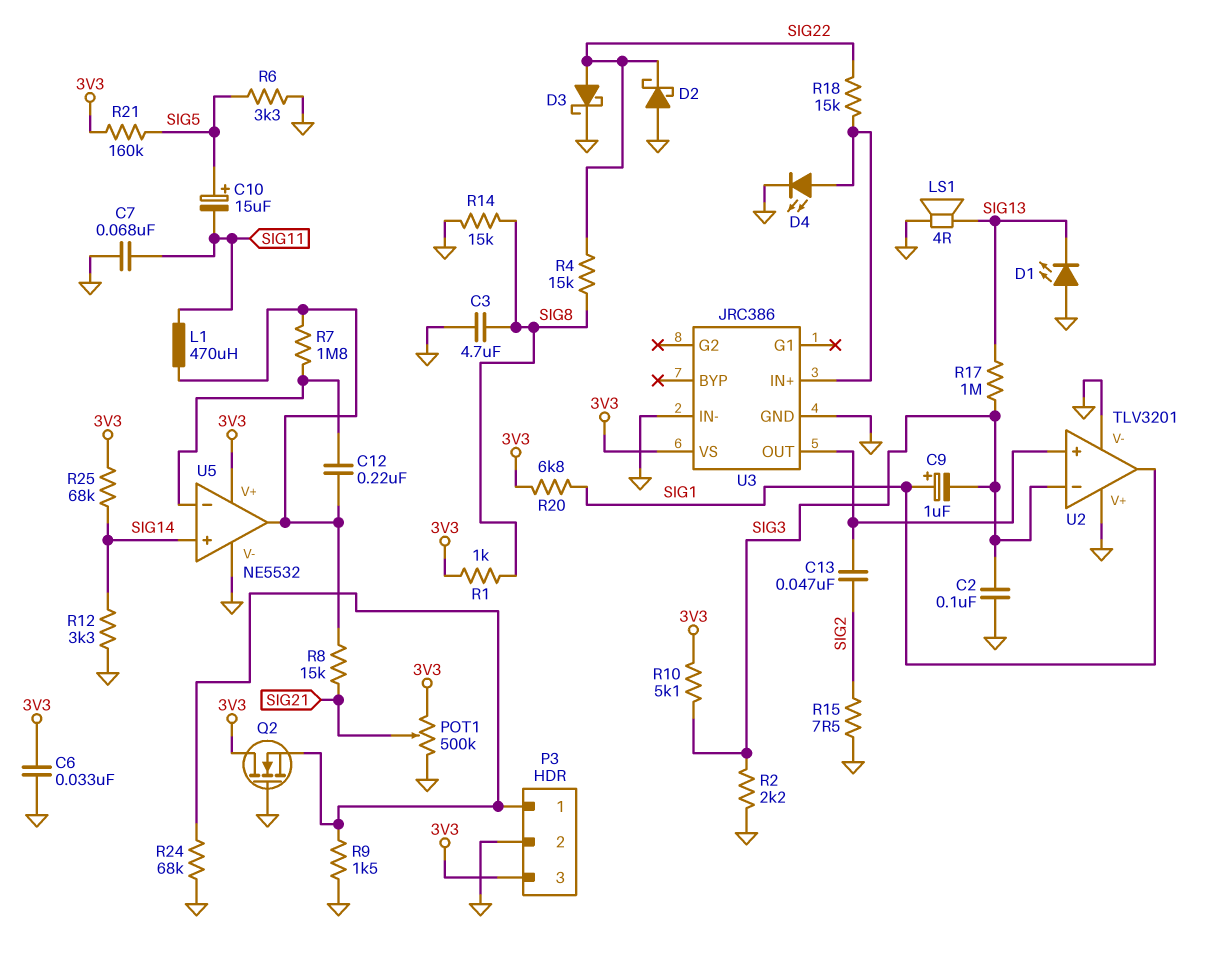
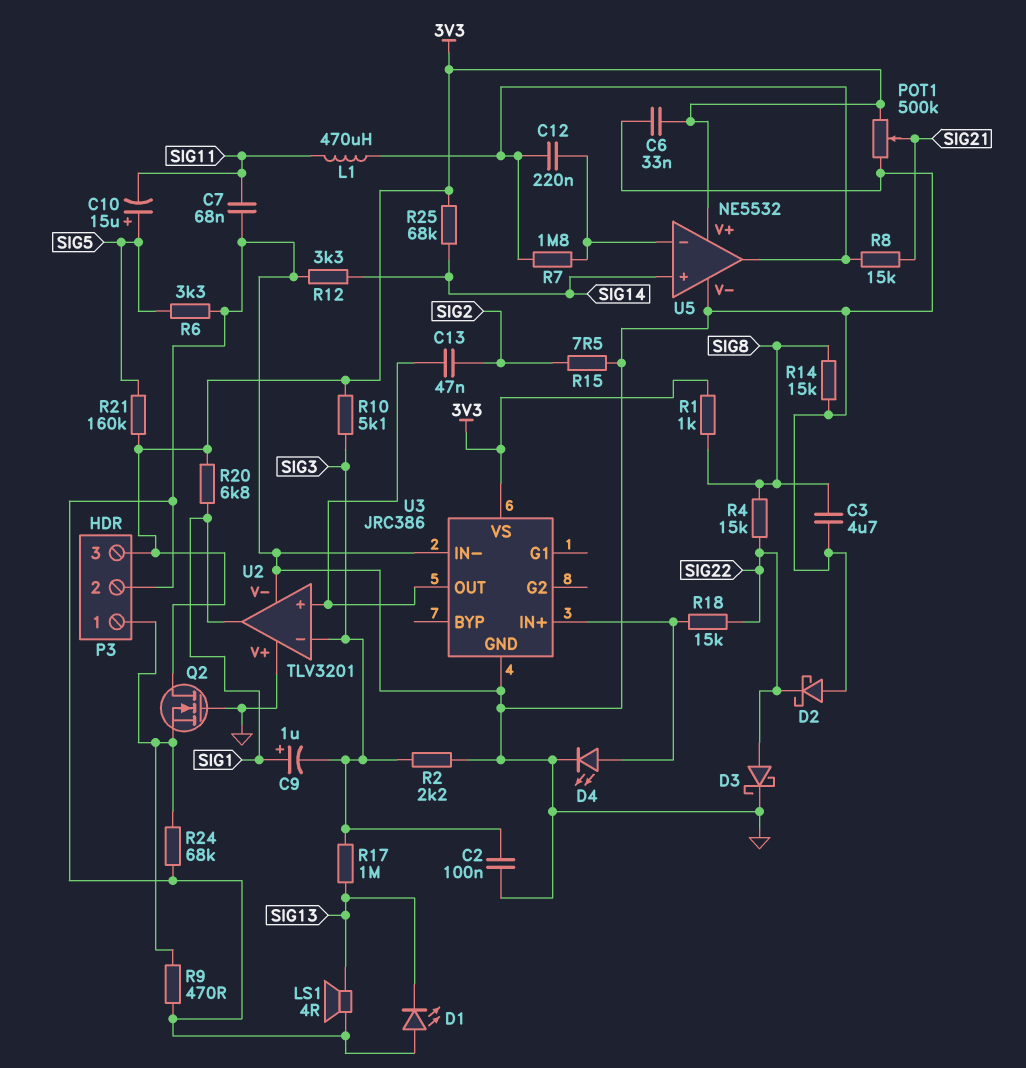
R9: 1.5k (GND, P3/1) -> 470 (GND, P3/1)

